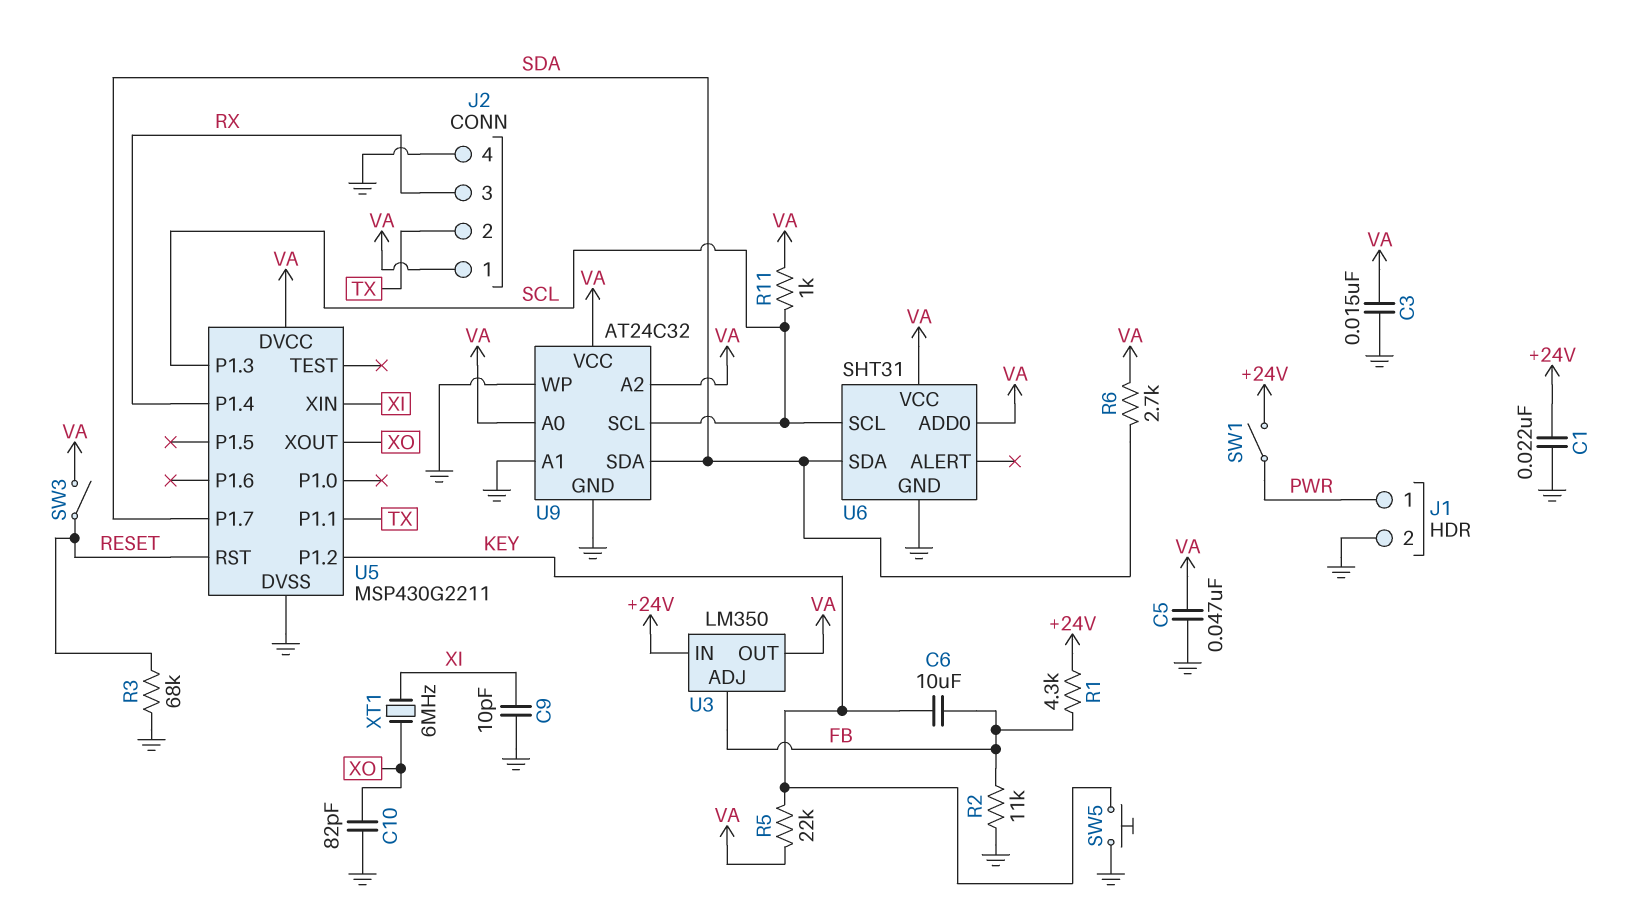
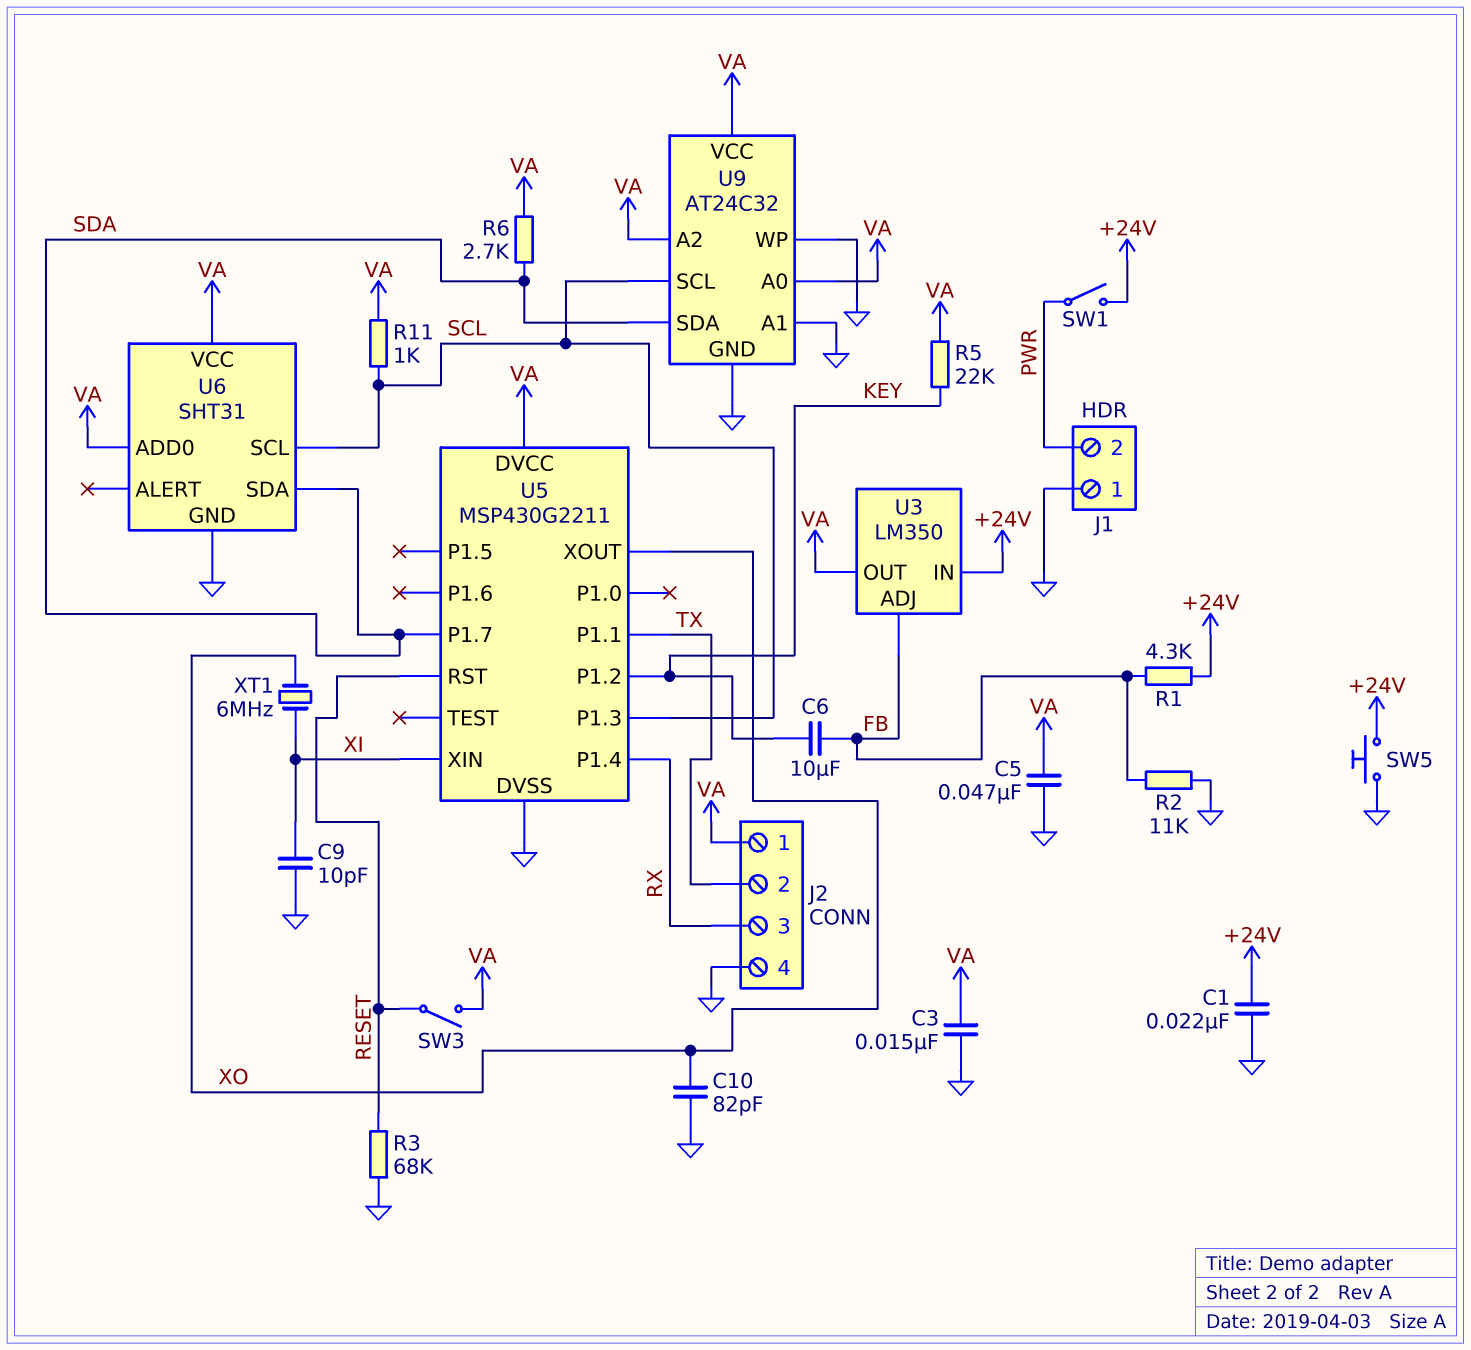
J1 pin 1: PWR -> GND
J1 pin 2: GND -> PWR
SW5: button (GND, KEY) -> button (+24V, GND)

